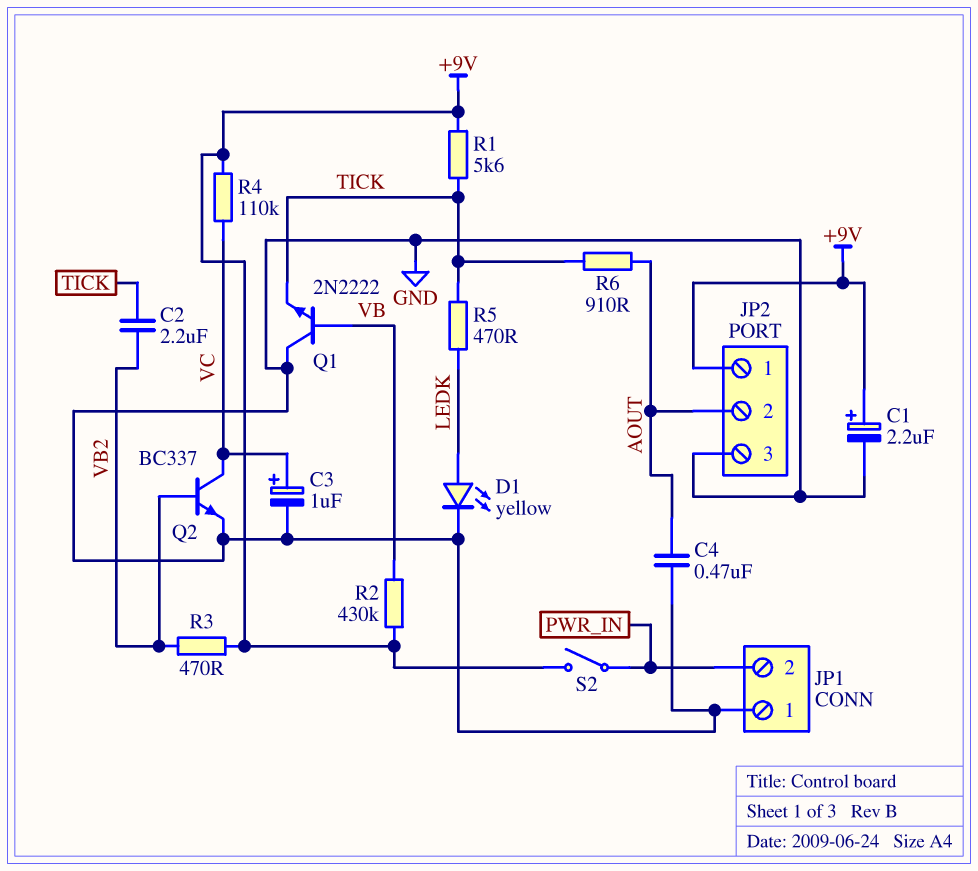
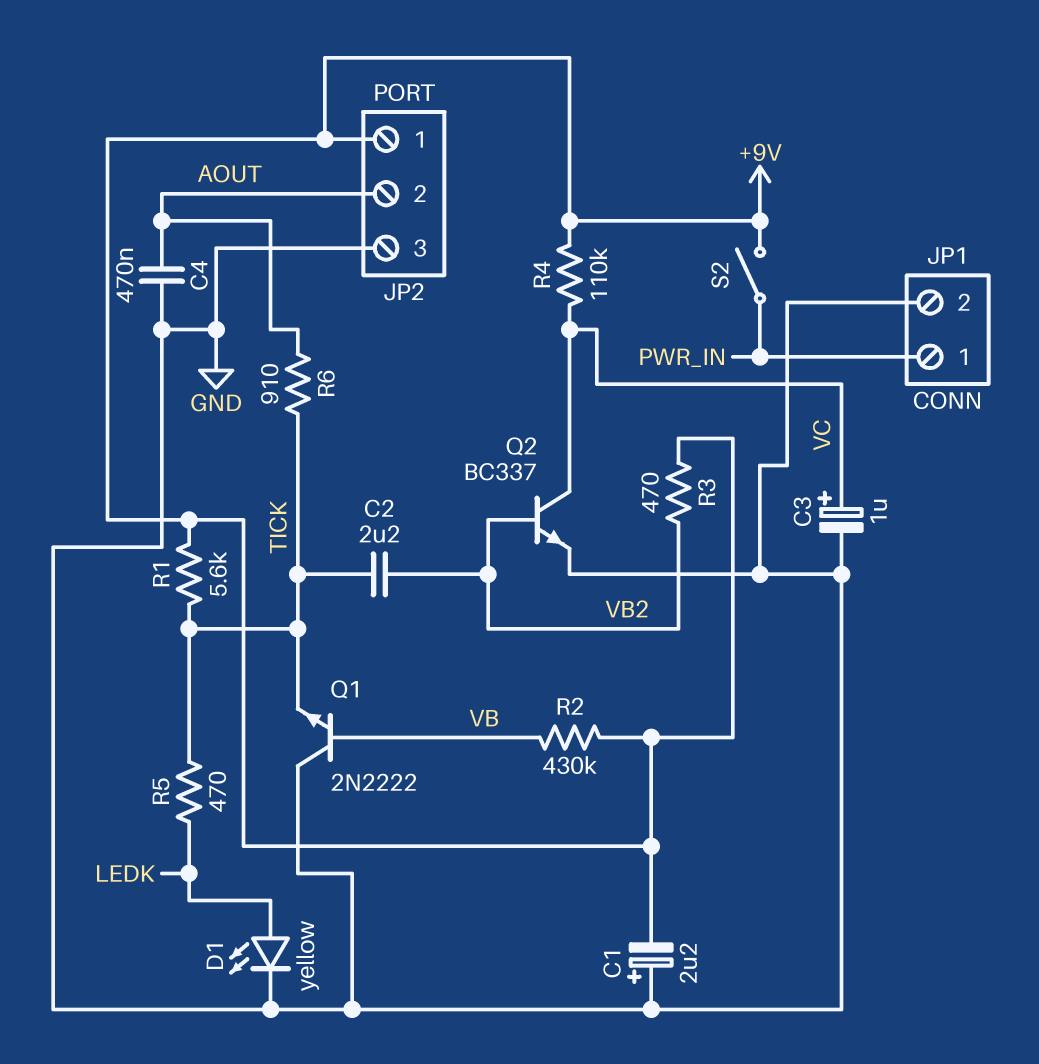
C1: 2.2uF (plus +9V, minus GND) -> 2.2uF (plus GND, minus +9V)
JP1 pin 1: GND -> PWR_IN
JP1 pin 2: PWR_IN -> GND

